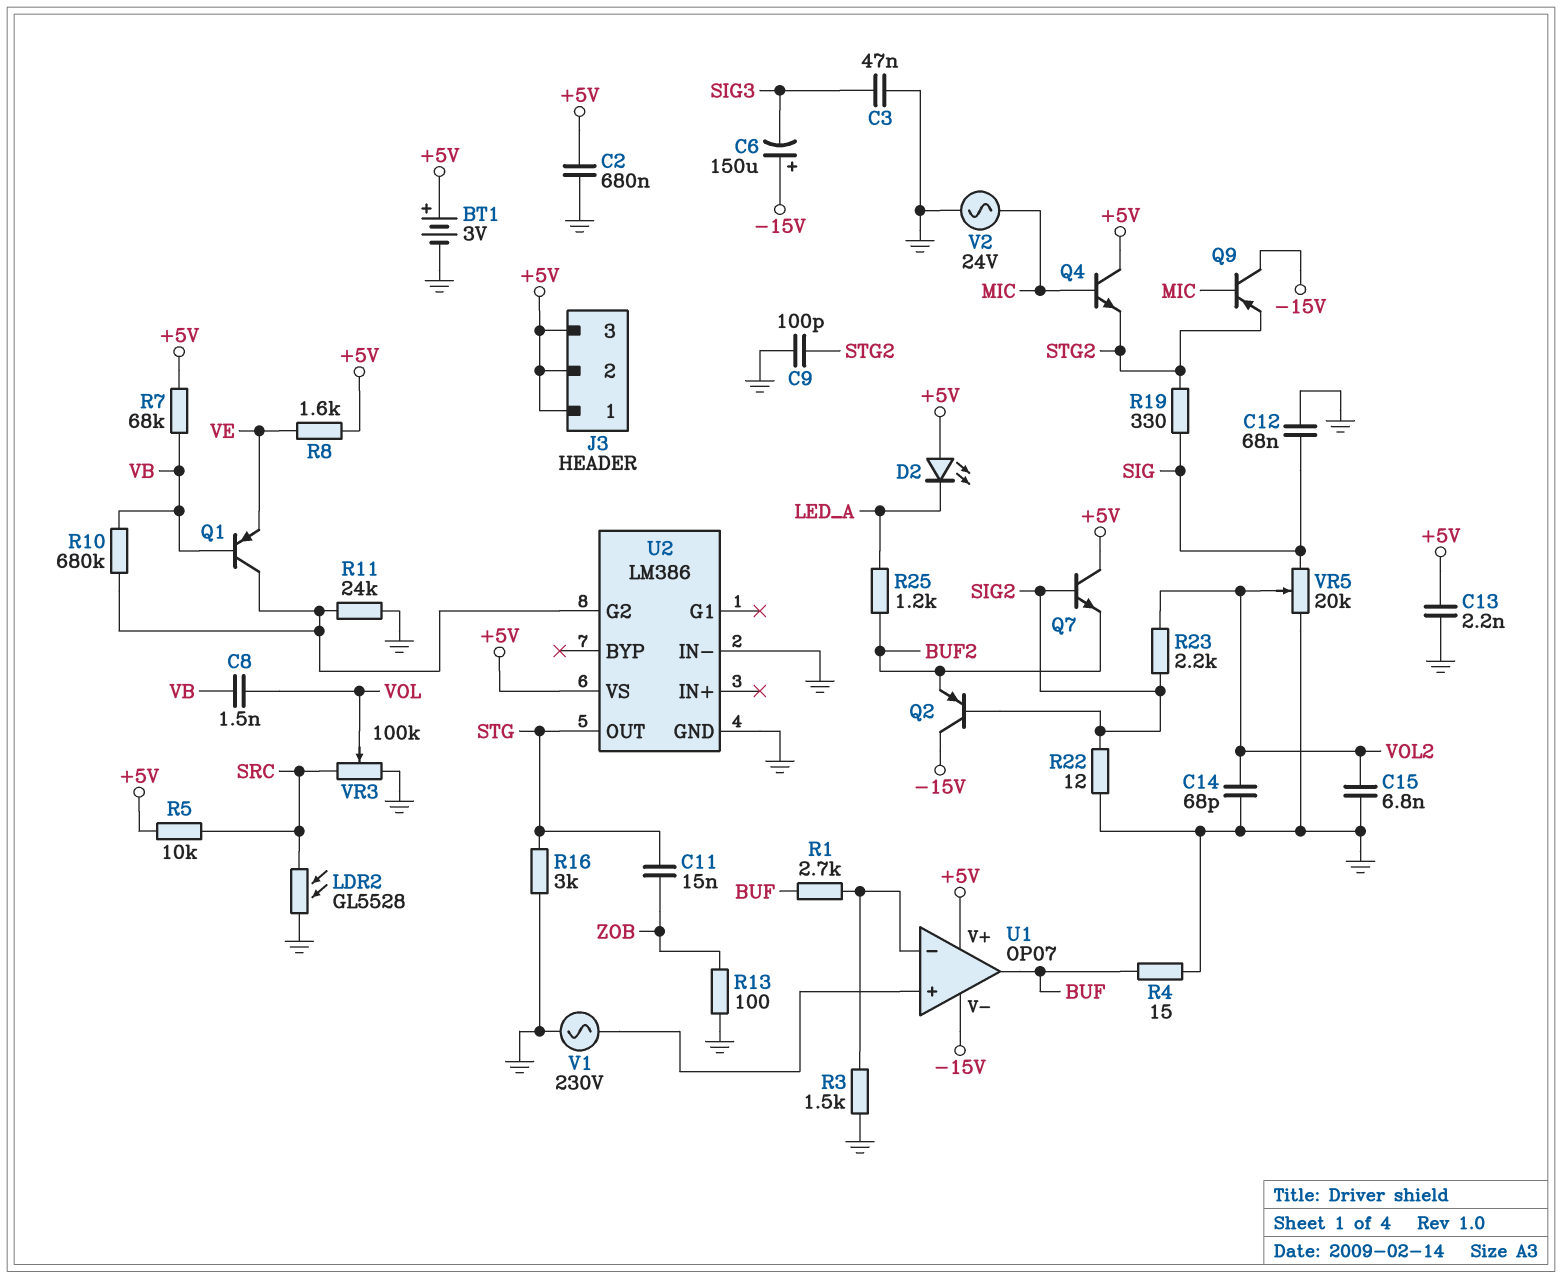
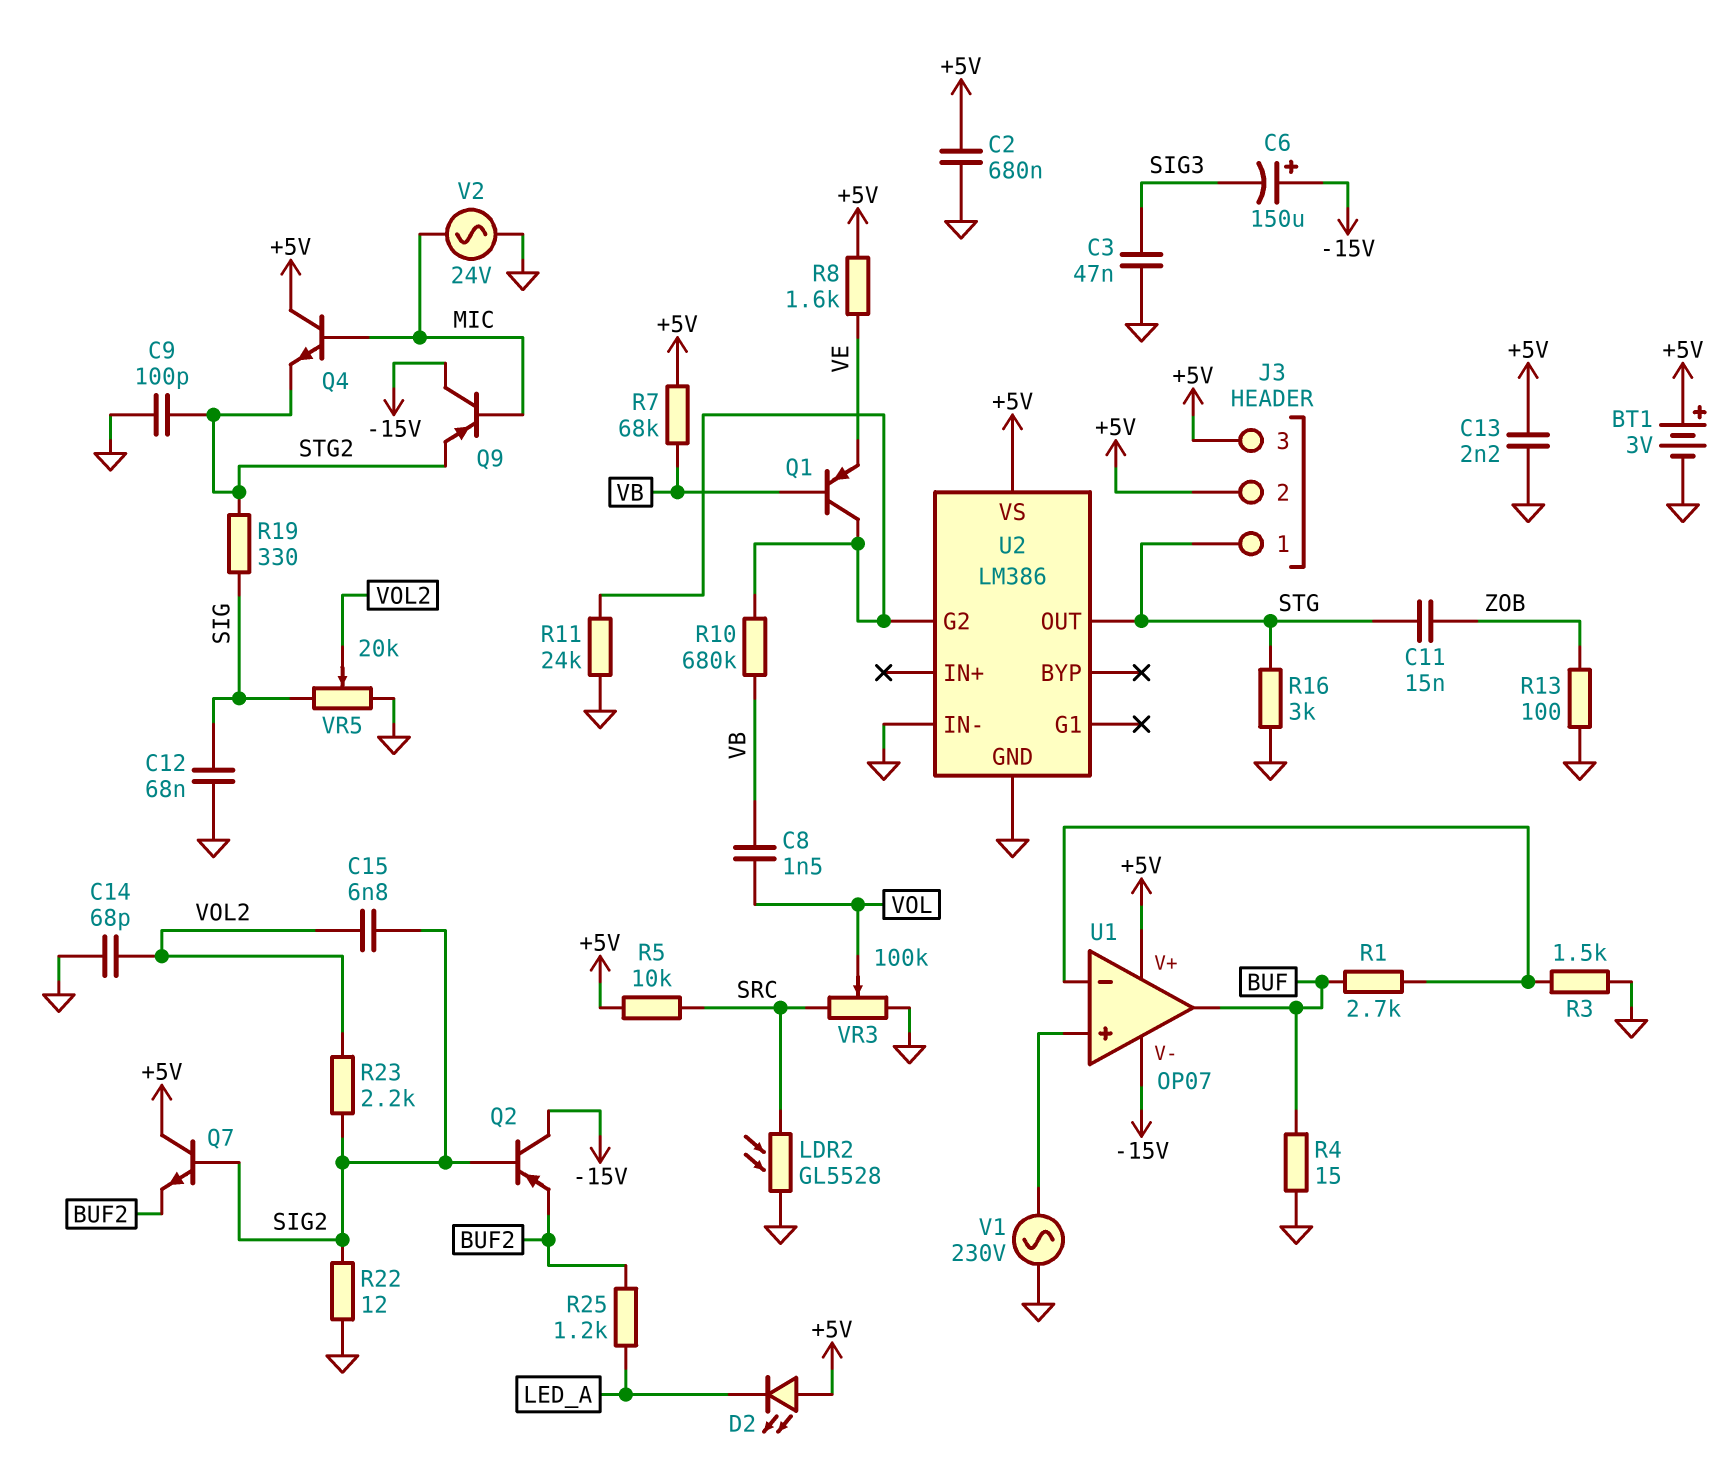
C15: 6.8nF (GND, VOL2) -> 6.8nF (SIG2, VOL2)
J3 pin 1: +5V -> STG

